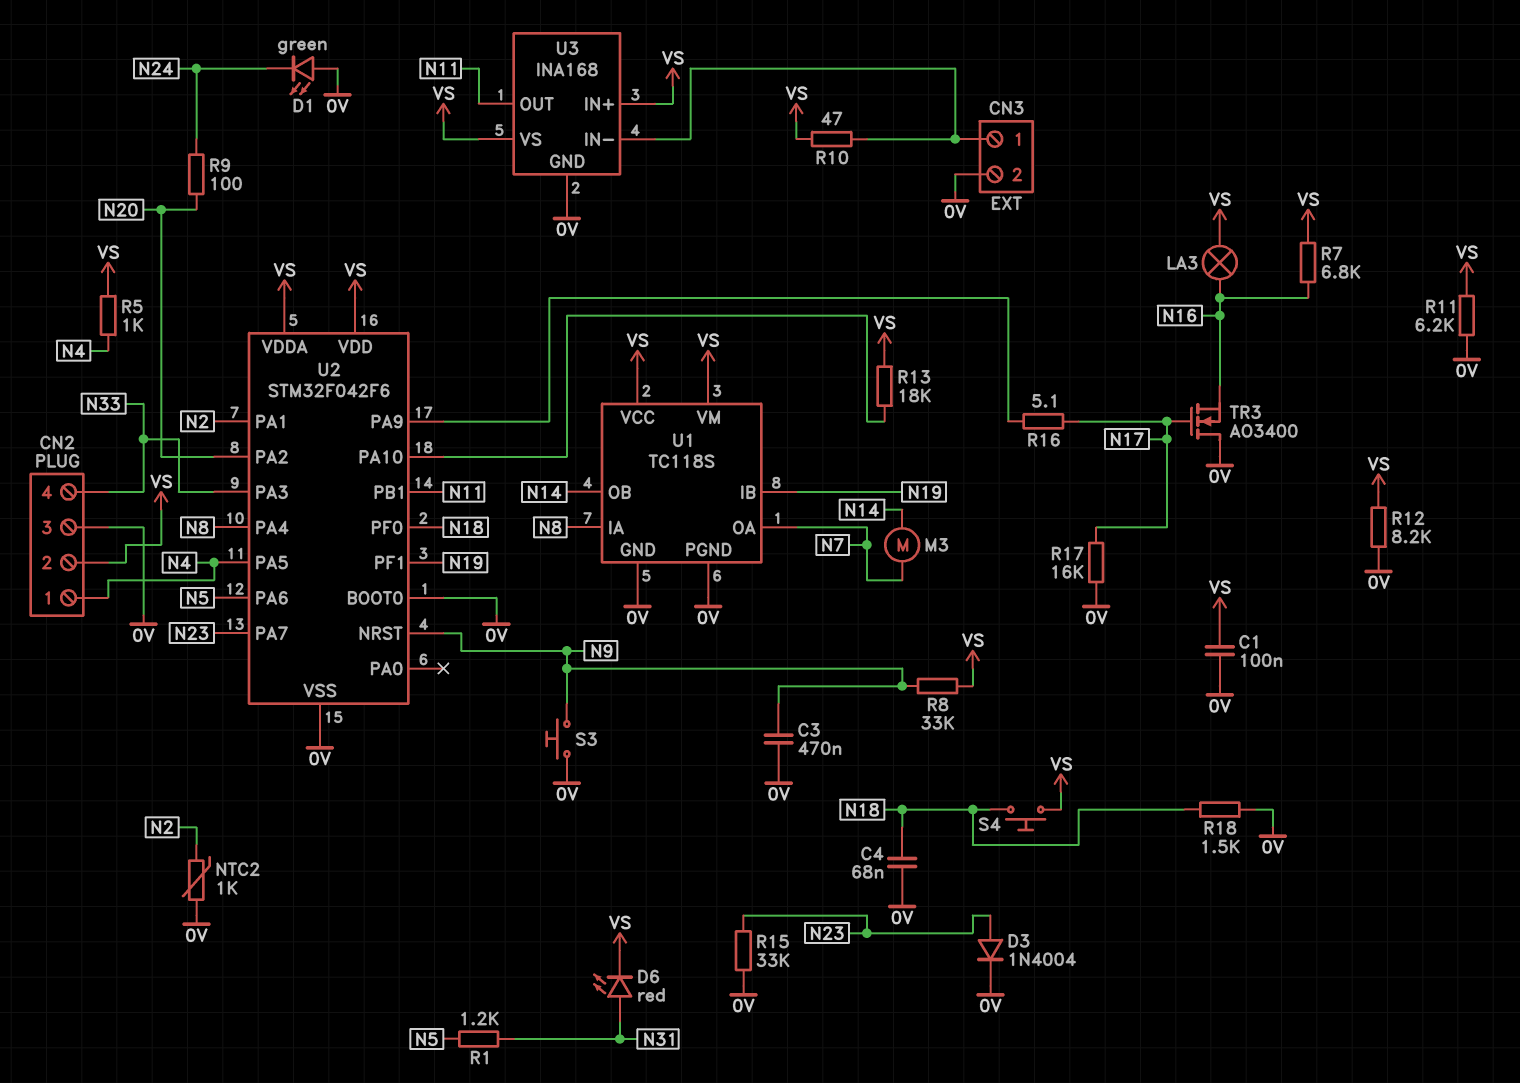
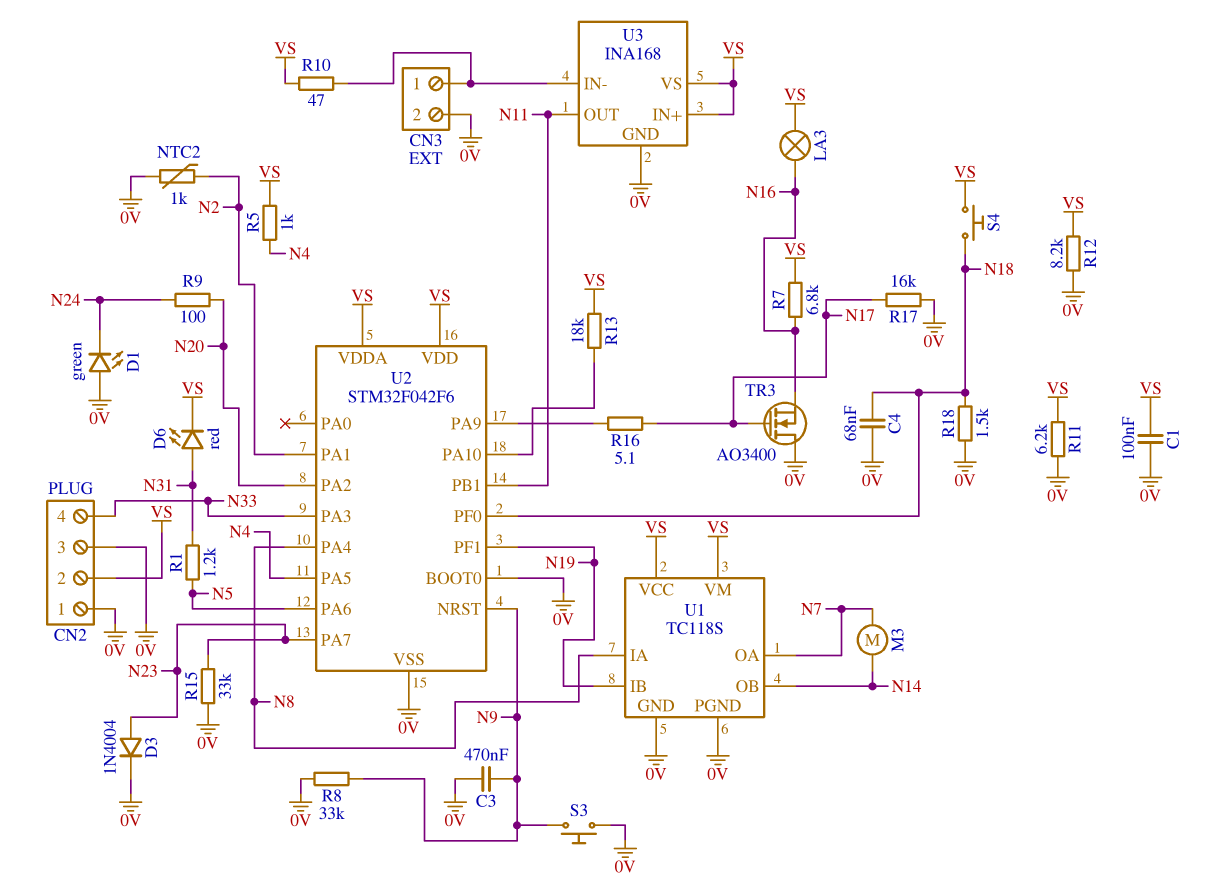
CN2 pin 1: N4 -> 0V
R8: 33k (N9, VS) -> 33k (0V, N9)

